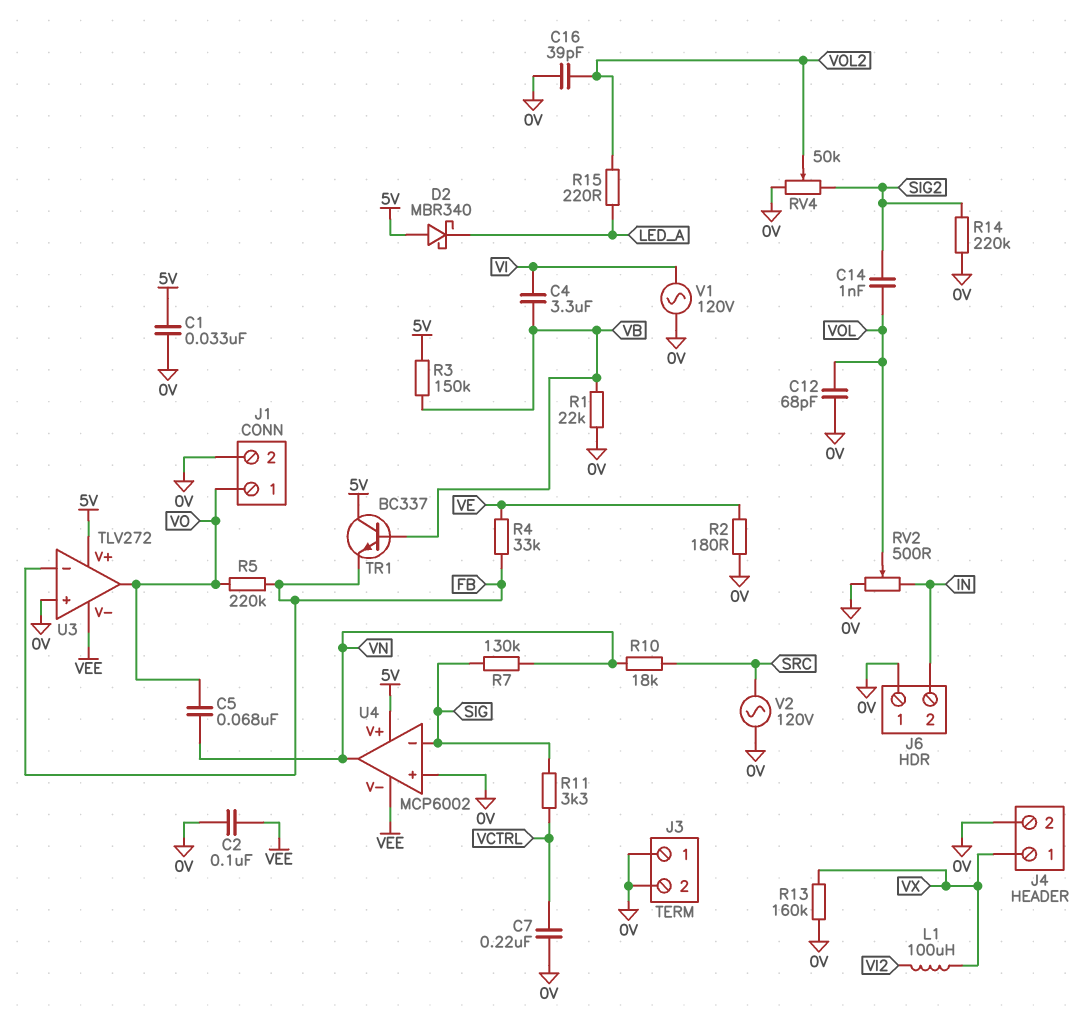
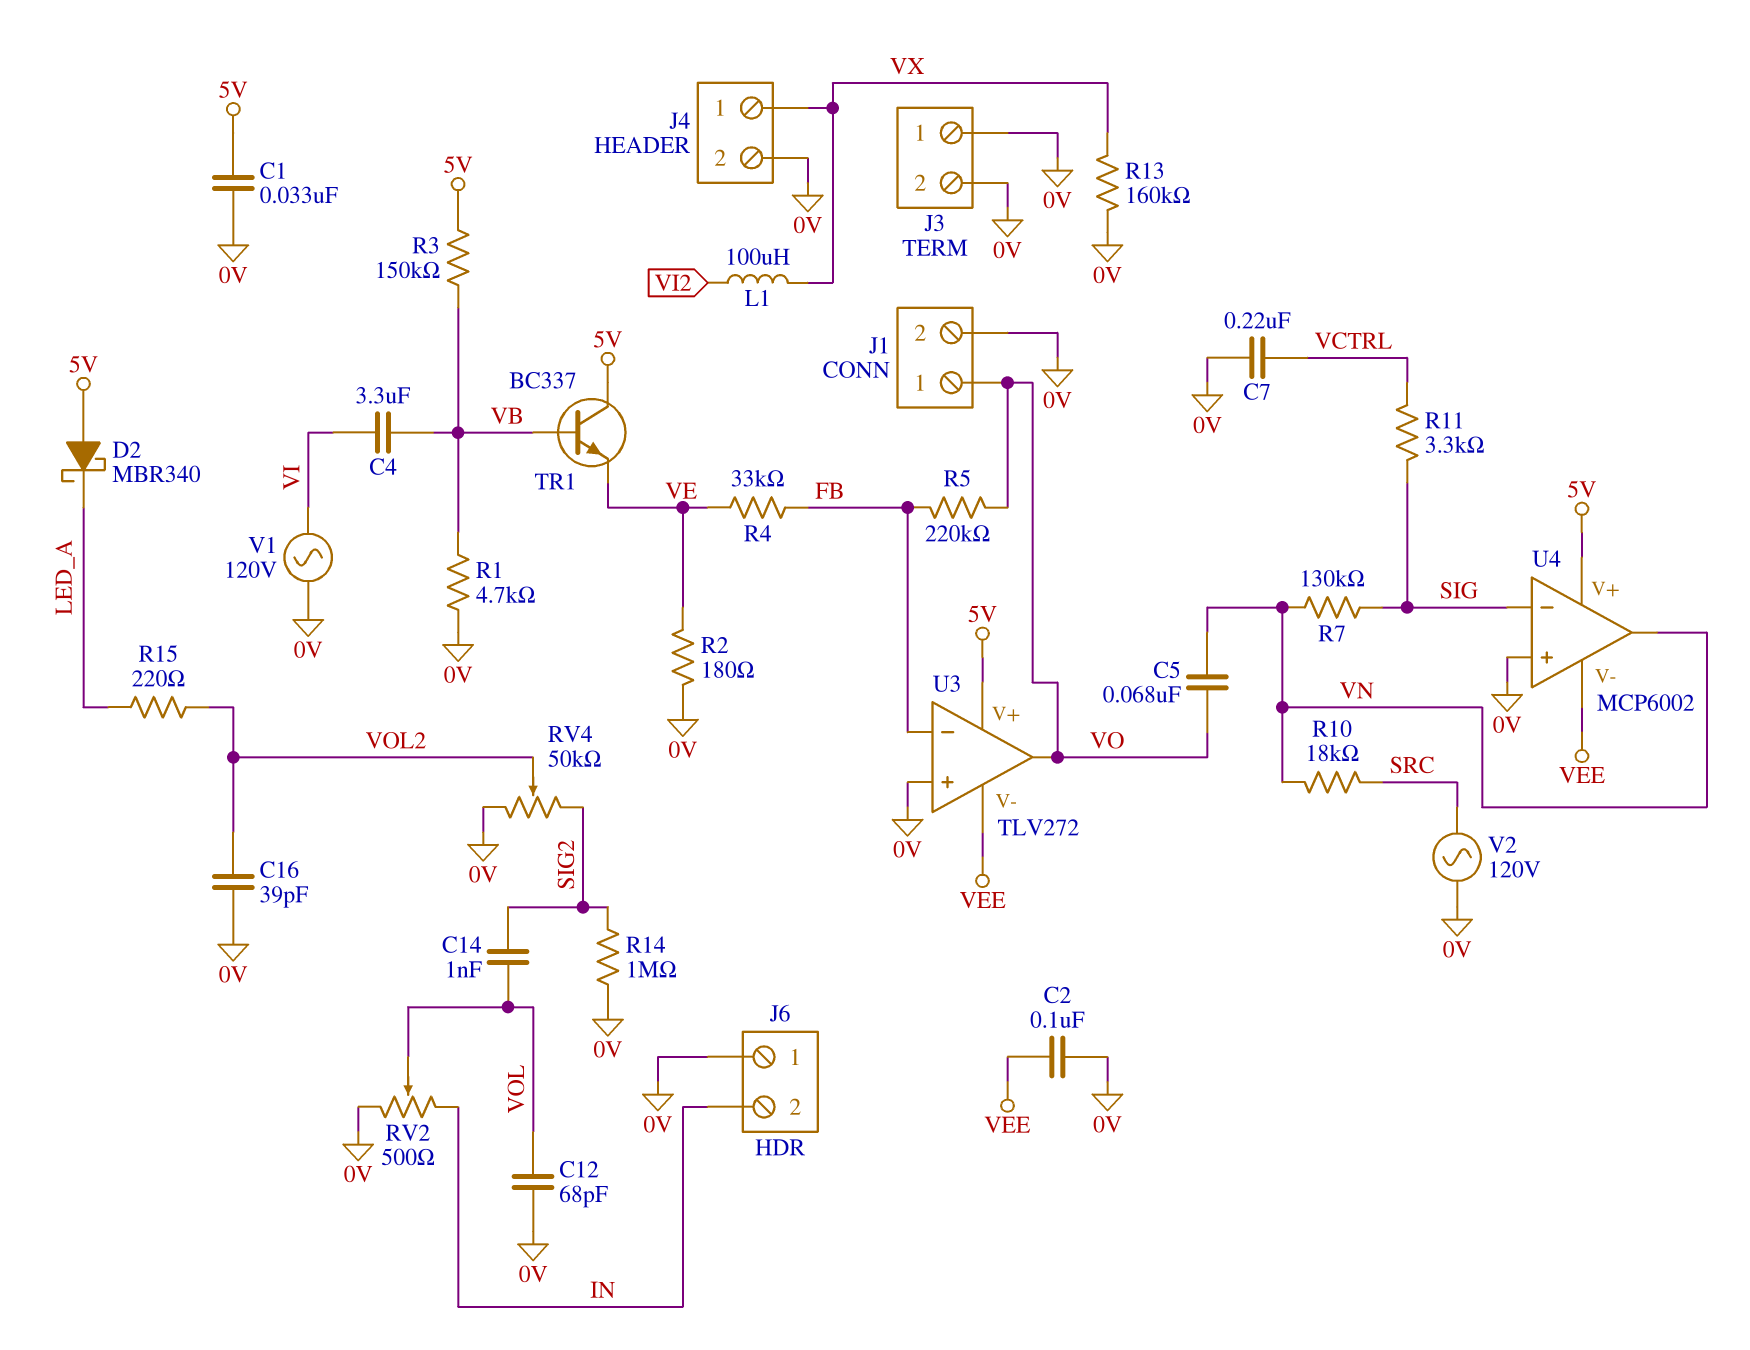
R1: 22k (0V, VB) -> 4.7k (0V, VB)
R14: 220k (0V, SIG2) -> 1M (0V, SIG2)
TR1: NPN BC337 (B VB, C 5V, E FB) -> NPN BC337 (B VB, C 5V, E VE)

